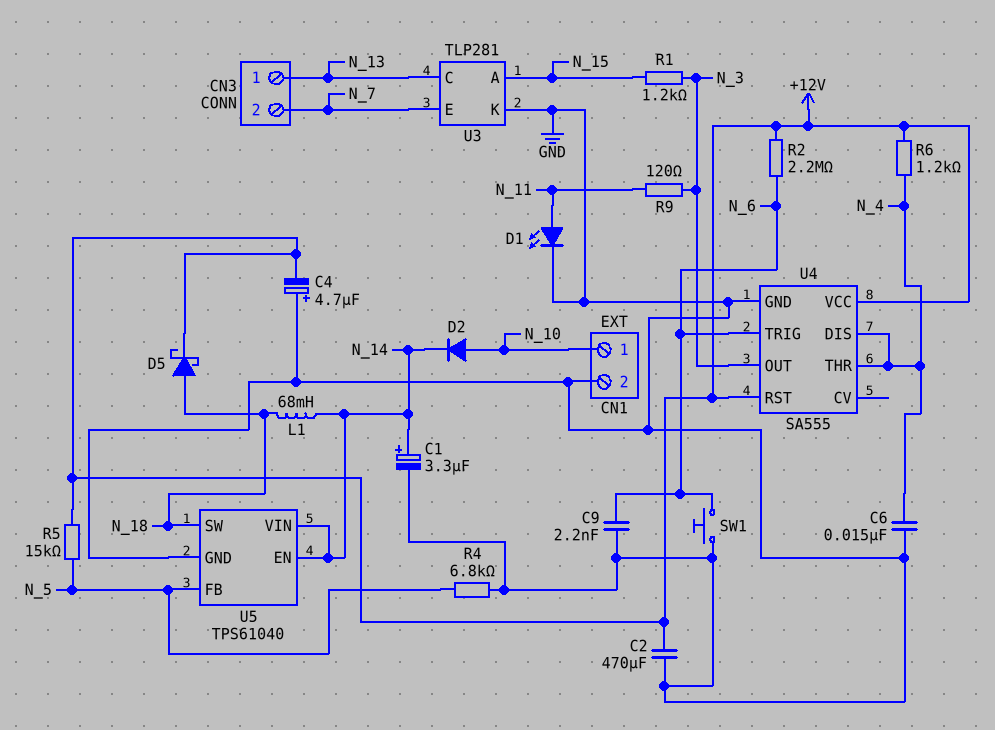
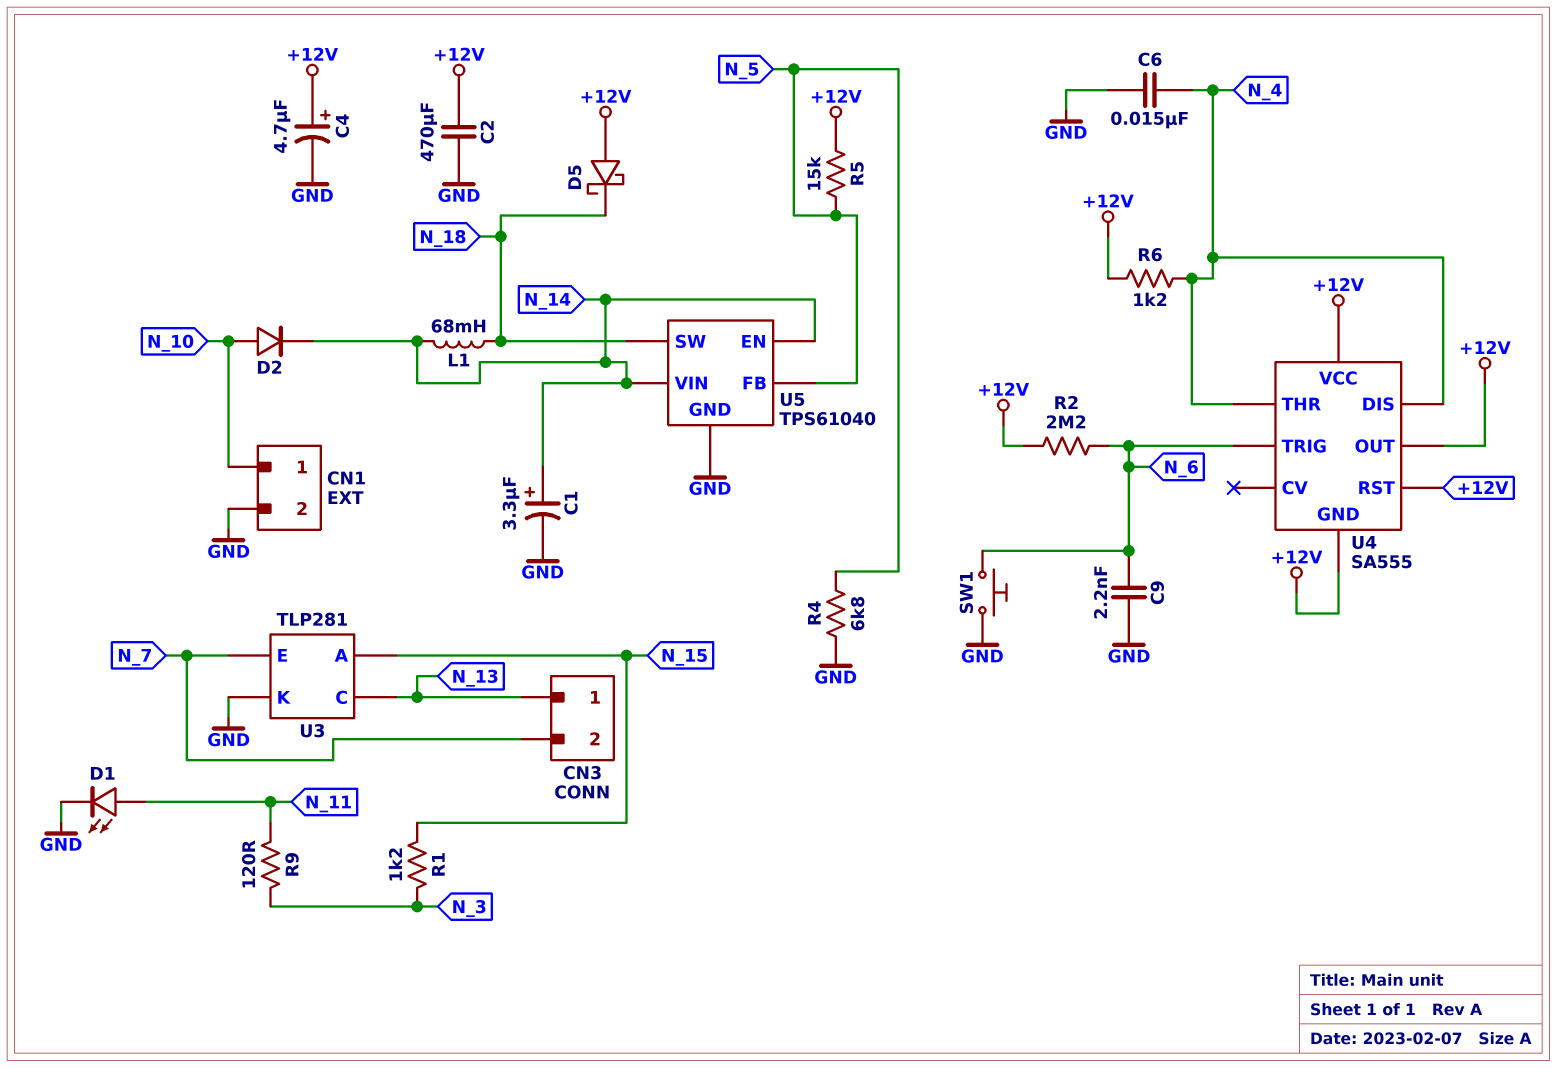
C4: 4.7uF (plus GND, minus +12V) -> 4.7uF (plus +12V, minus GND)
D5: schottky (A N_18, K +12V) -> schottky (A +12V, K N_18)
U4 pin GND: GND -> +12V
U4 pin OUT: N_3 -> +12V

